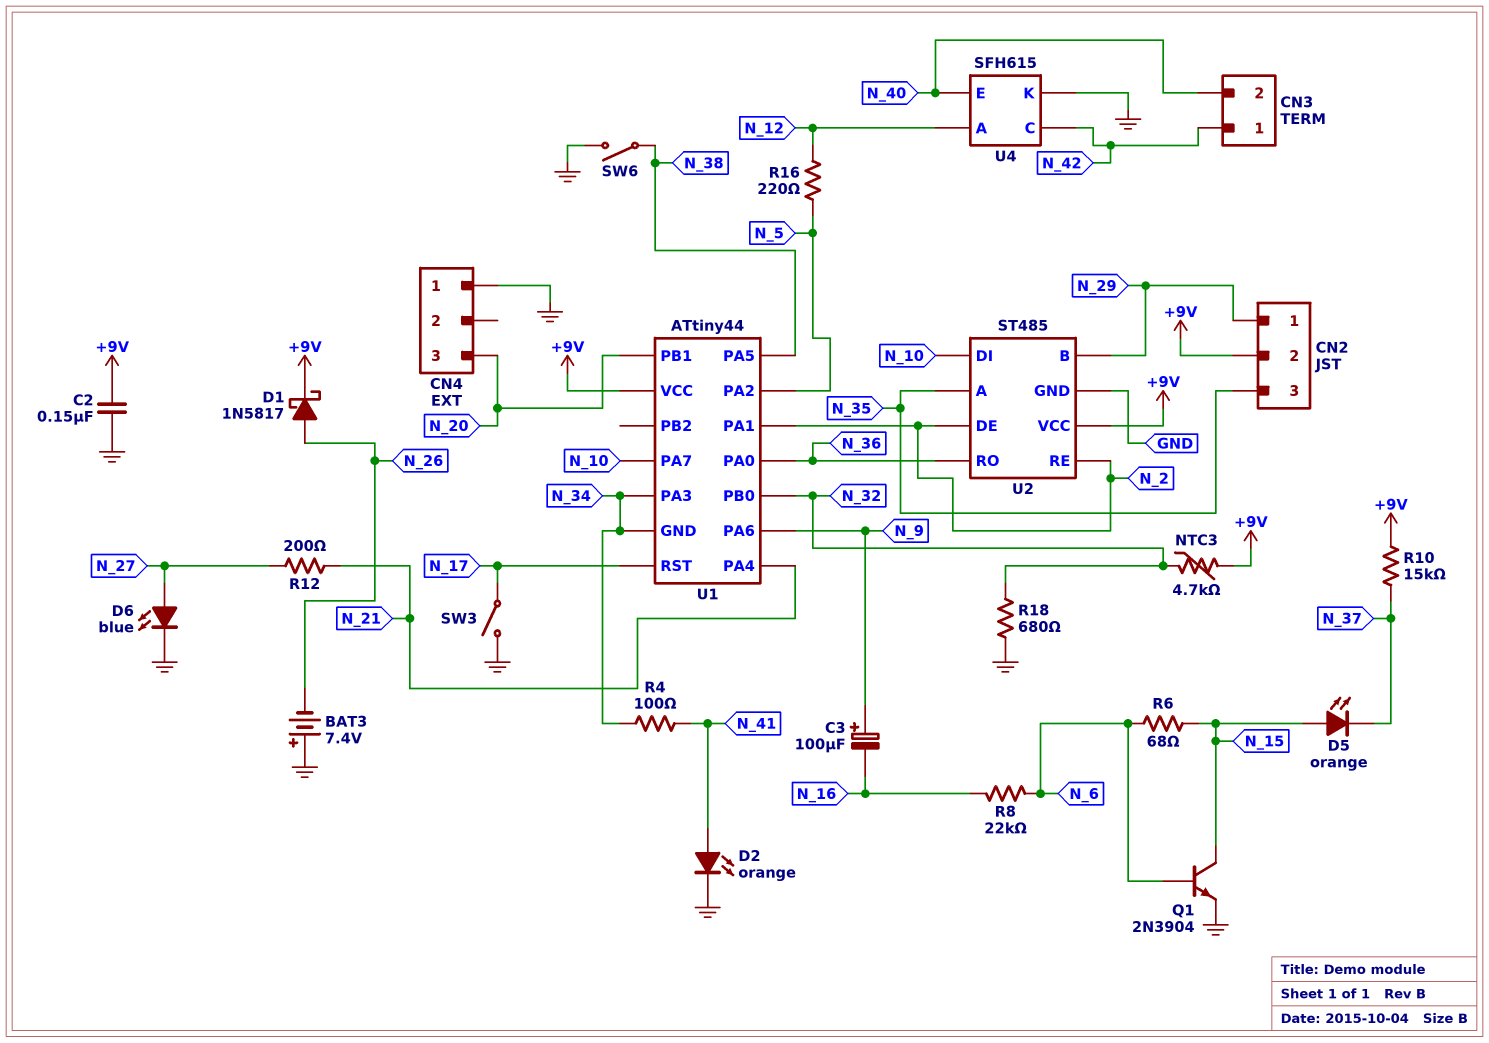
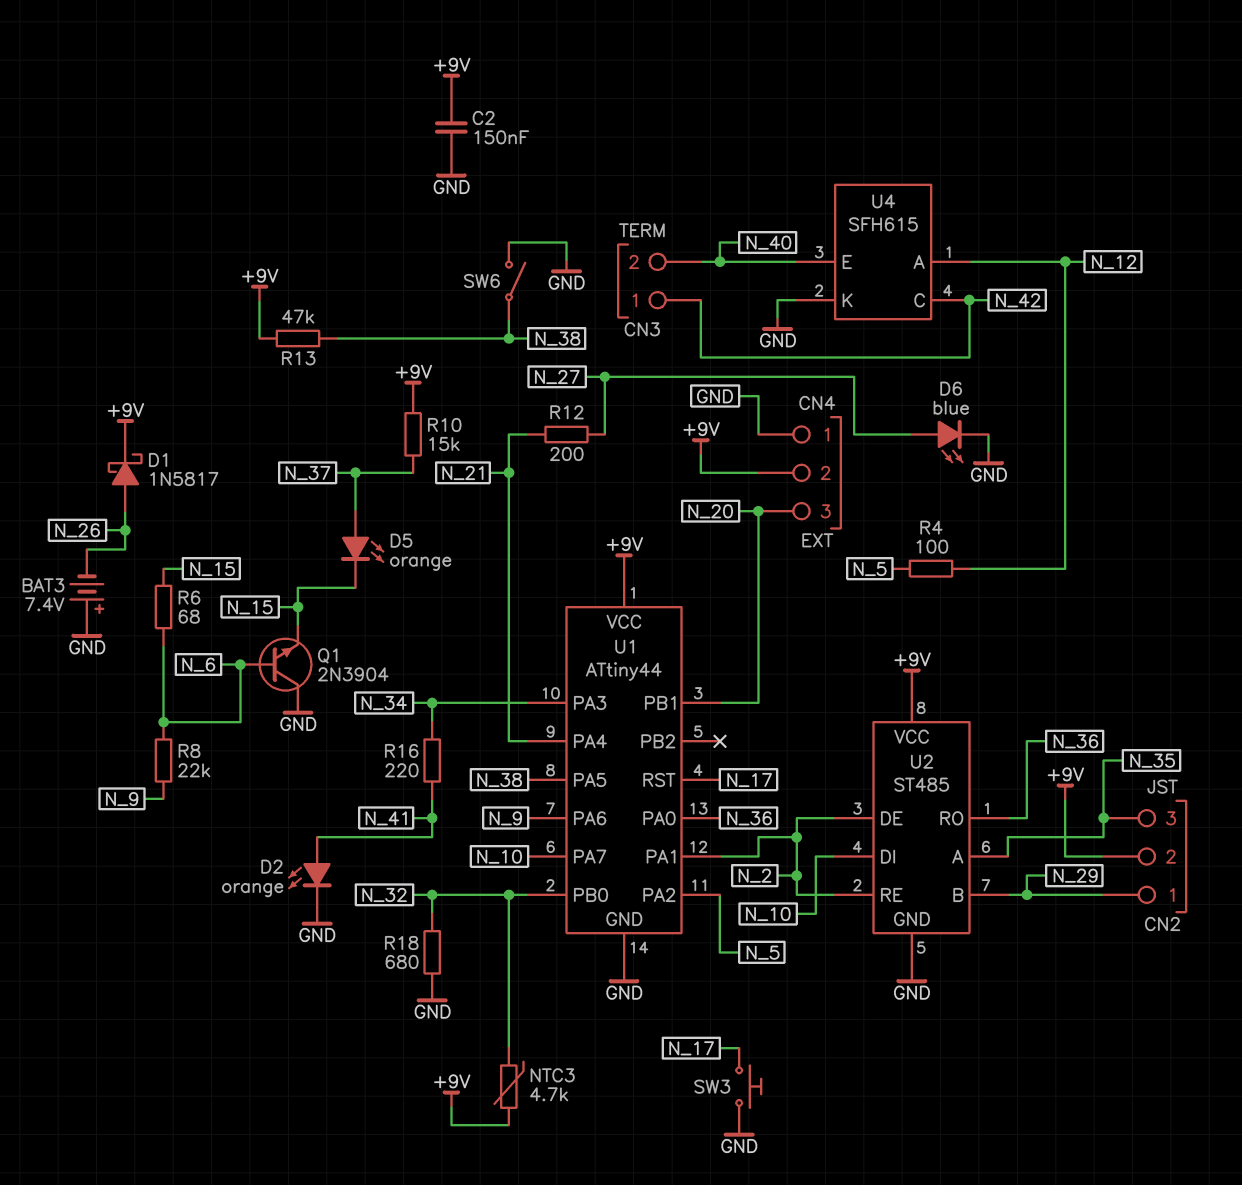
C3: 100uF (plus N_9, minus N_16) -> none
CN4 pin 2: none -> +9V
D5: LED orange (A N_15, K N_37) -> LED orange (A N_37, K N_15)
Q1: NPN 2N3904 (B N_6, C N_15, E GND) -> NPN 2N3904 (B N_6, C GND, E N_15)
R4: 100 (N_34, N_41) -> 100 (N_5, N_12)
R8: 22k (N_6, N_16) -> 22k (N_6, N_9)
R13: none -> 47k (+9V, N_38)
R16: 220 (N_5, N_12) -> 220 (N_34, N_41)
SW3: switch (GND, N_17) -> button (GND, N_17)
U1 pin GND: N_34 -> GND

